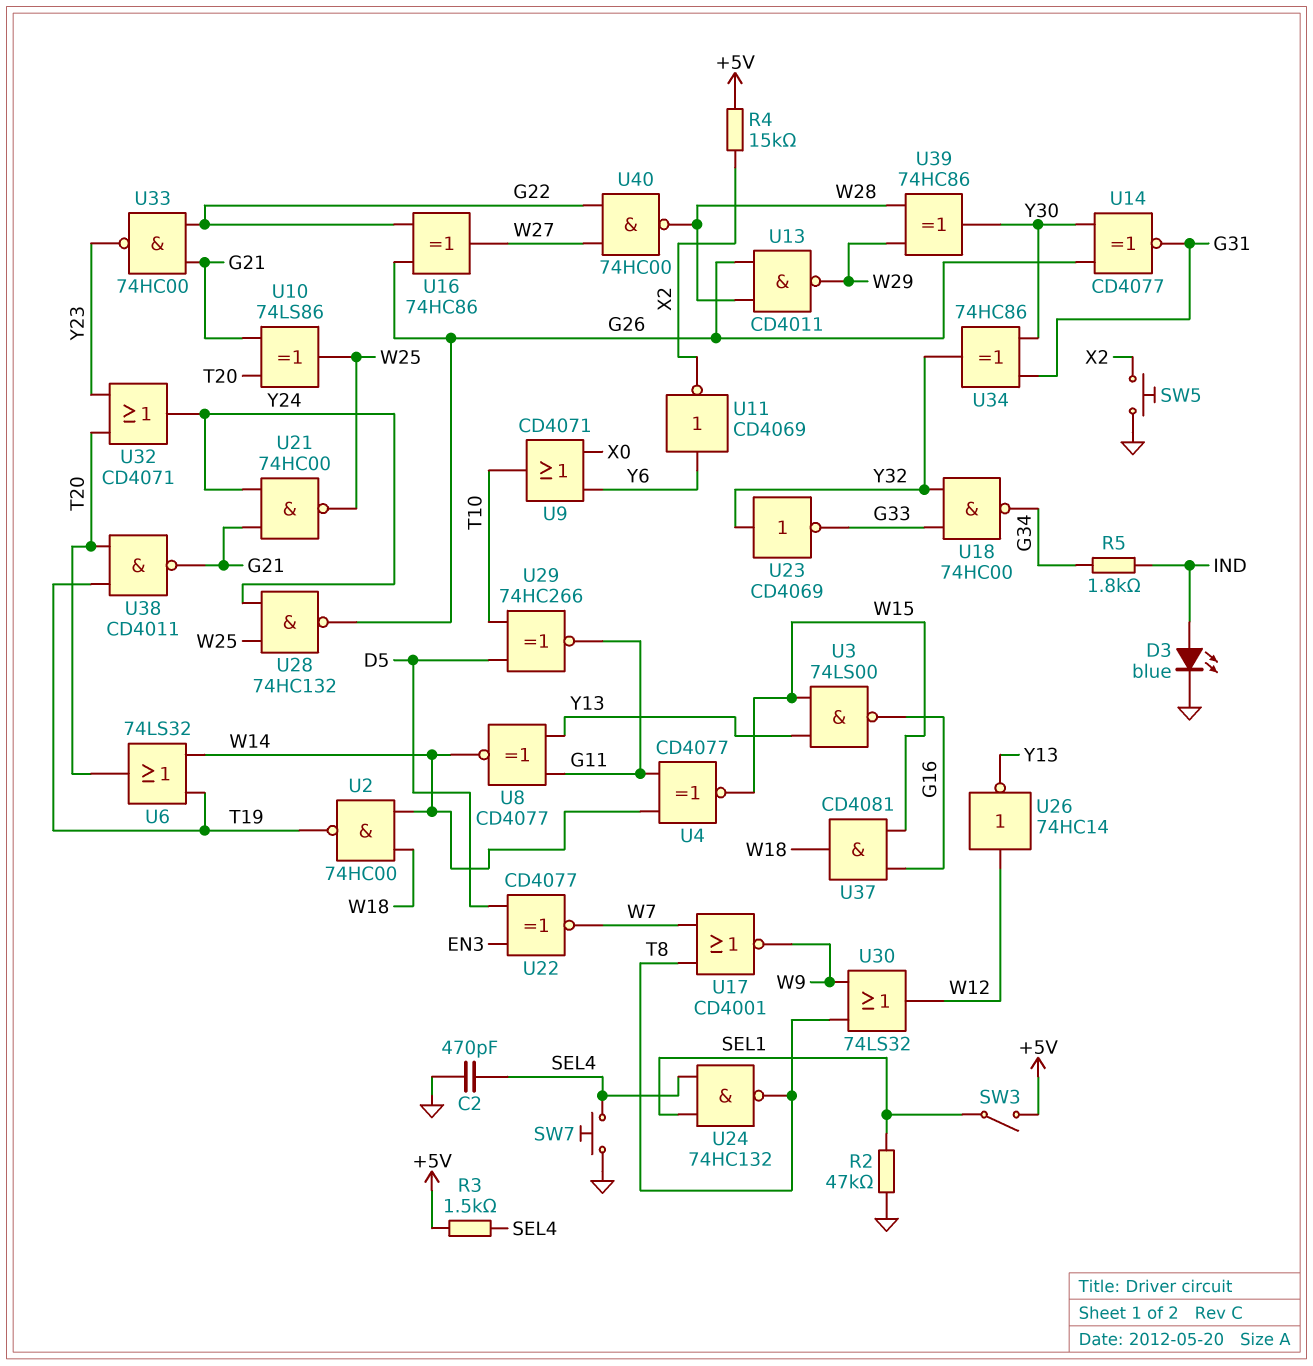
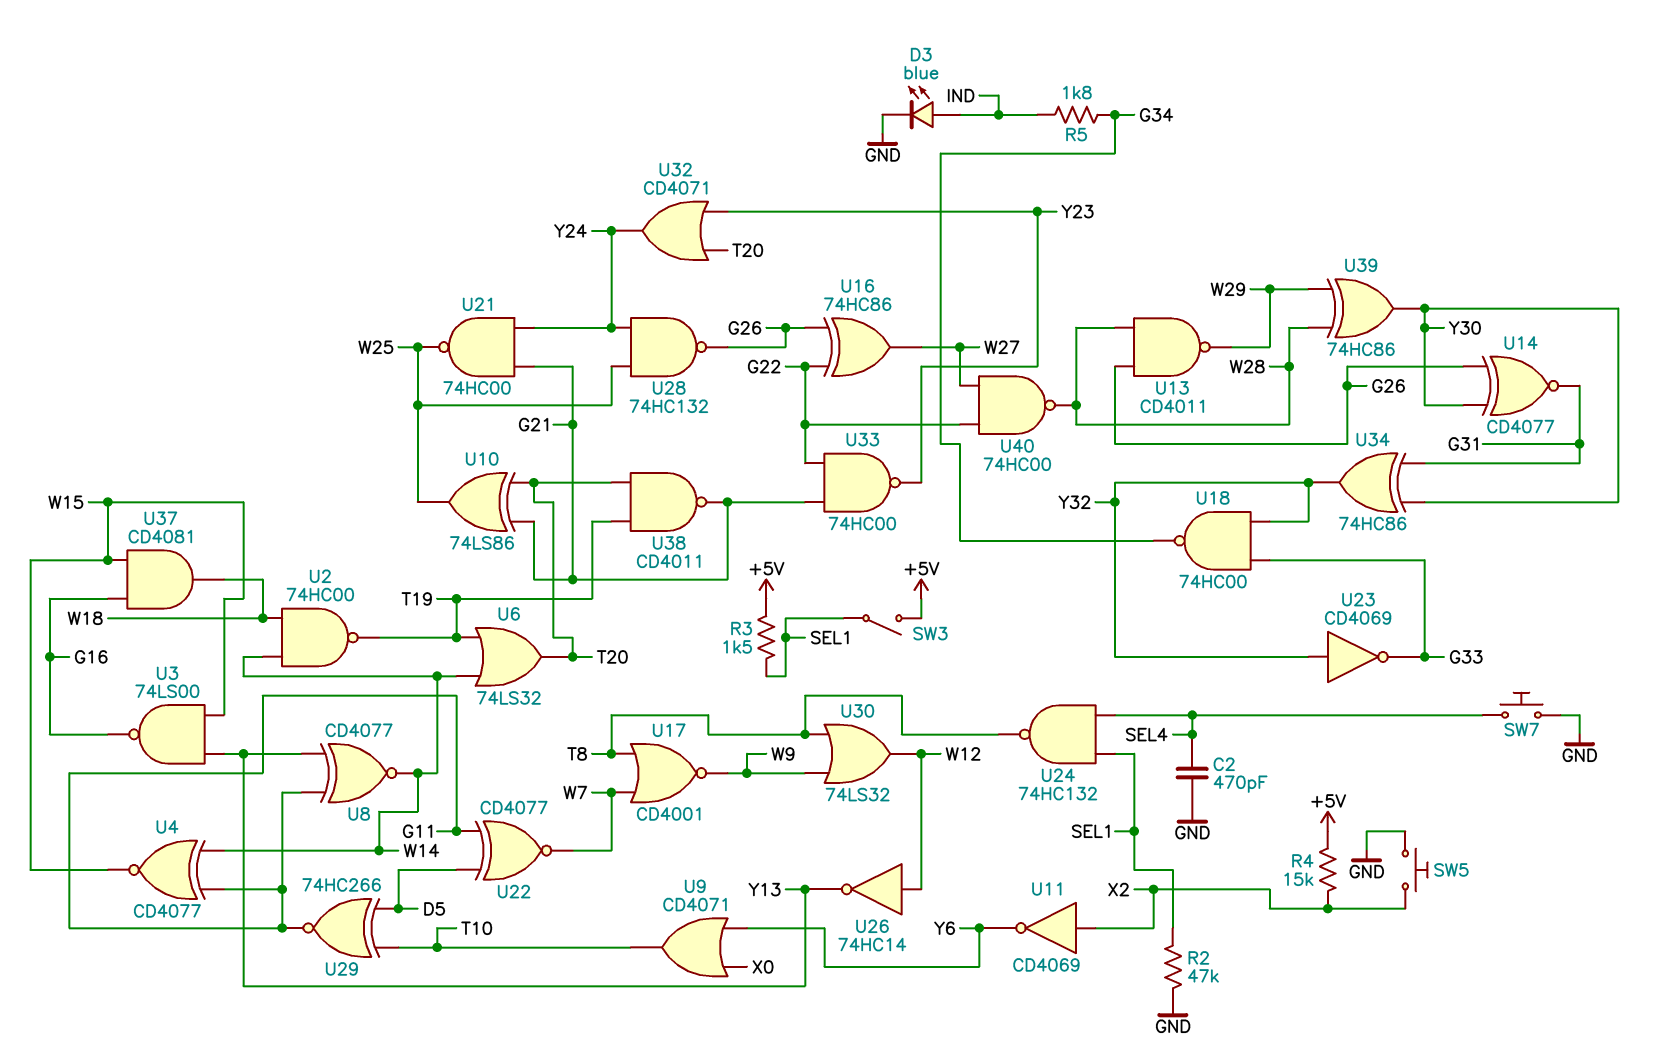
R3: 1.5k (+5V, SEL4) -> 1.5k (+5V, SEL1)
U11: NOT CD4069 (in Y6, out X2) -> NOT CD4069 (in X2, out Y6)
U22: XNOR CD4077 (in D5, in EN3, out W7) -> XNOR CD4077 (in D5, in G11, out W7)

